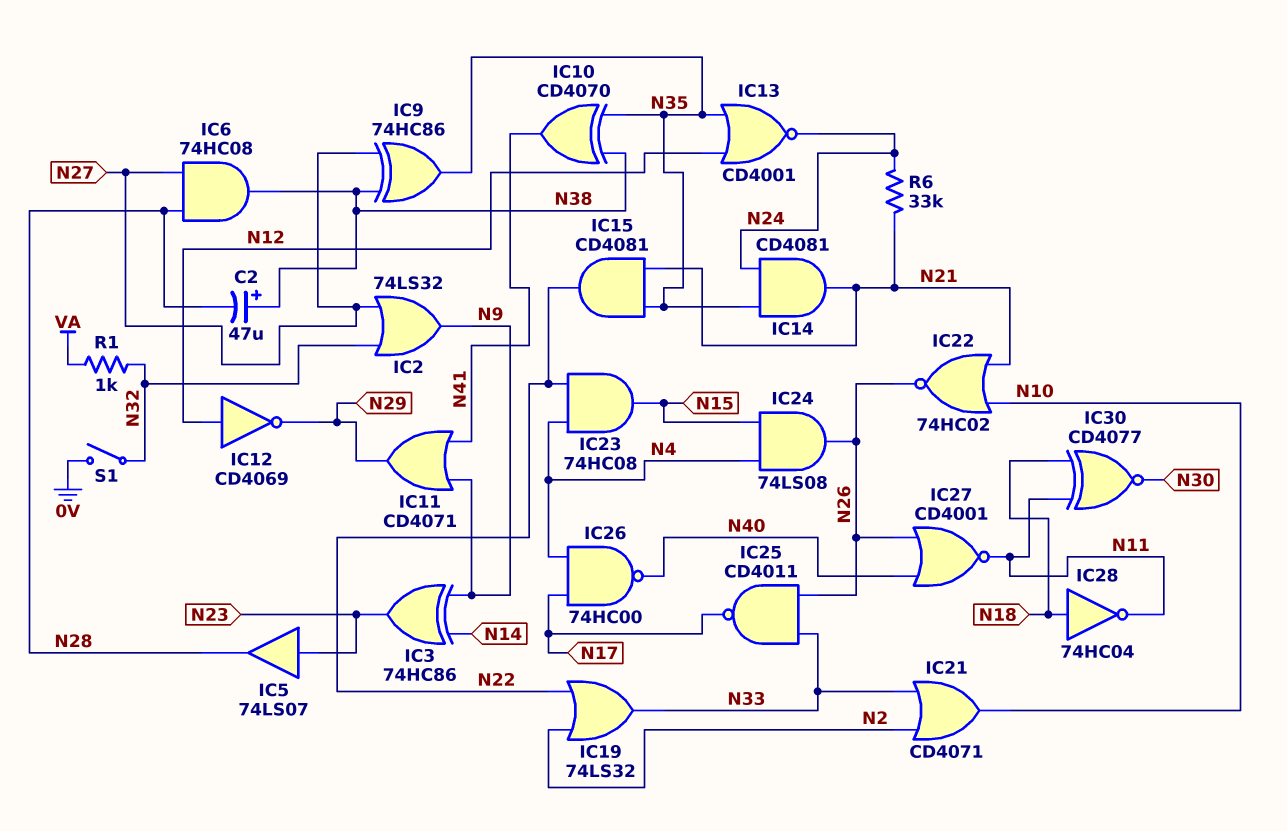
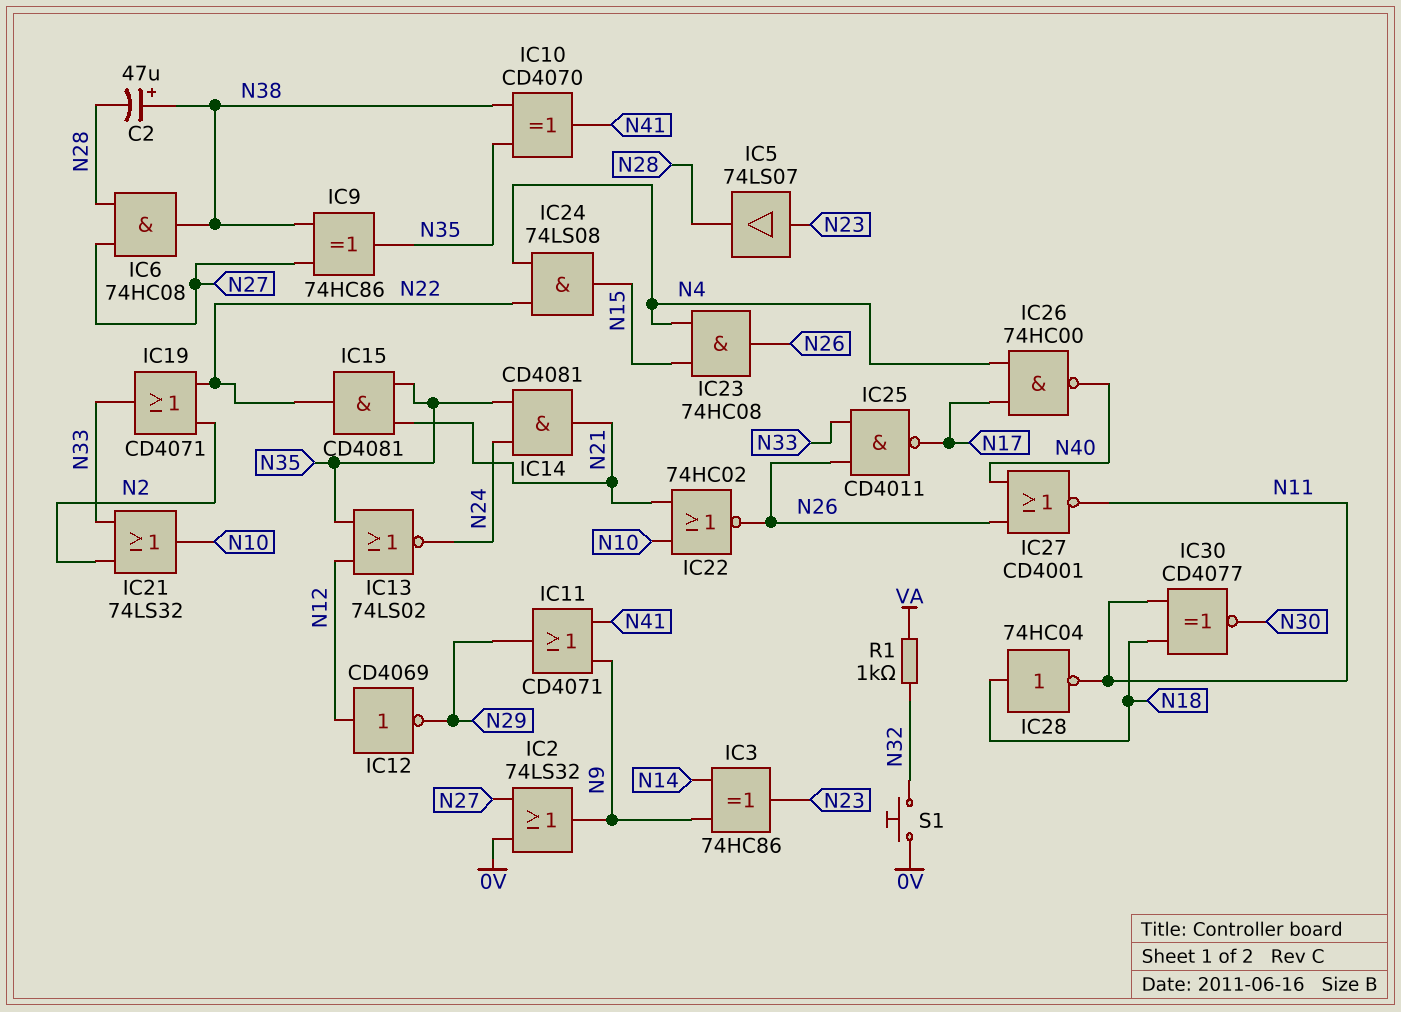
IC2: OR 74LS32 (in N27, in N32, out N9) -> OR 74LS32 (in 0V, in N27, out N9)
IC13: NOR CD4001 (in N12, in N35, out N24) -> NOR 74LS02 (in N12, in N35, out N24)
IC19: OR 74LS32 (in N2, in N22, out N33) -> OR CD4071 (in N2, in N22, out N33)
IC21: OR CD4071 (in N2, in N33, out N10) -> OR 74LS32 (in N2, in N33, out N10)
IC23: AND 74HC08 (in N4, in N22, out N15) -> AND 74HC08 (in N4, in N15, out N26)
IC24: AND 74LS08 (in N4, in N15, out N26) -> AND 74LS08 (in N4, in N22, out N15)
R6: 33k (N21, N24) -> none
S1: switch (0V, N32) -> button (0V, N32)

